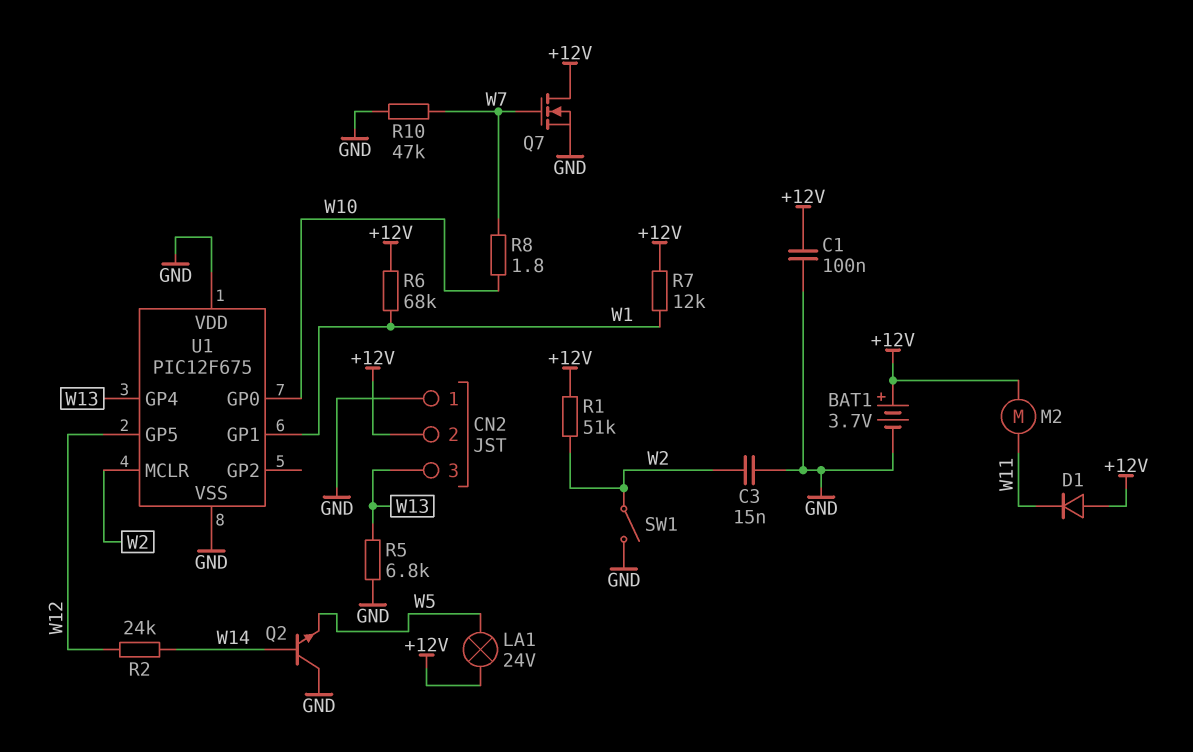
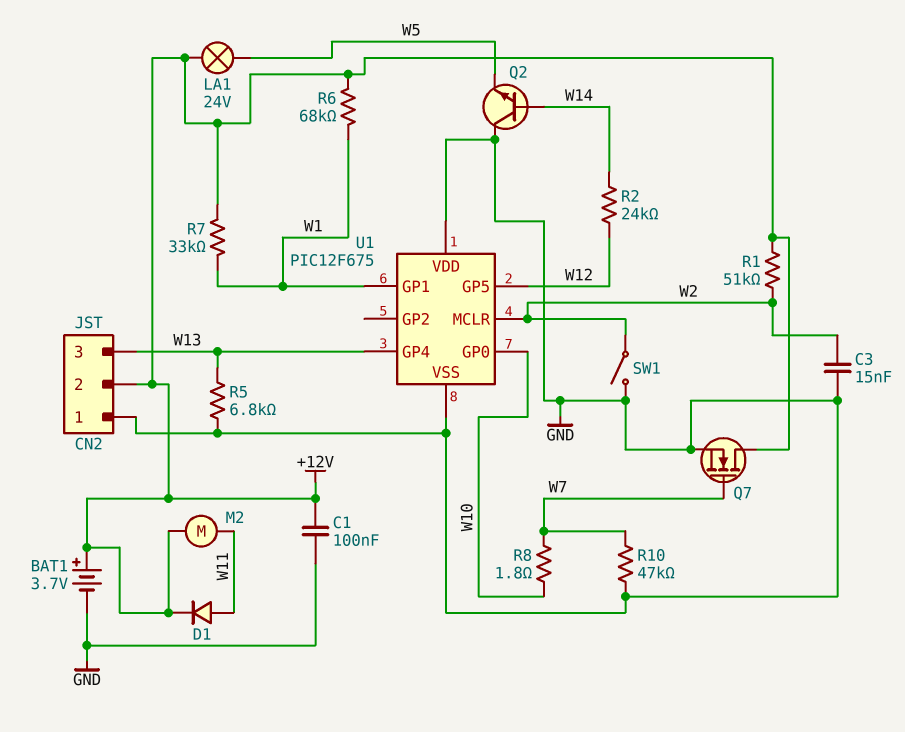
D1: diode (A +12V, K W11) -> diode (A W11, K +12V)
R7: 12k (+12V, W1) -> 33k (+12V, W1)

